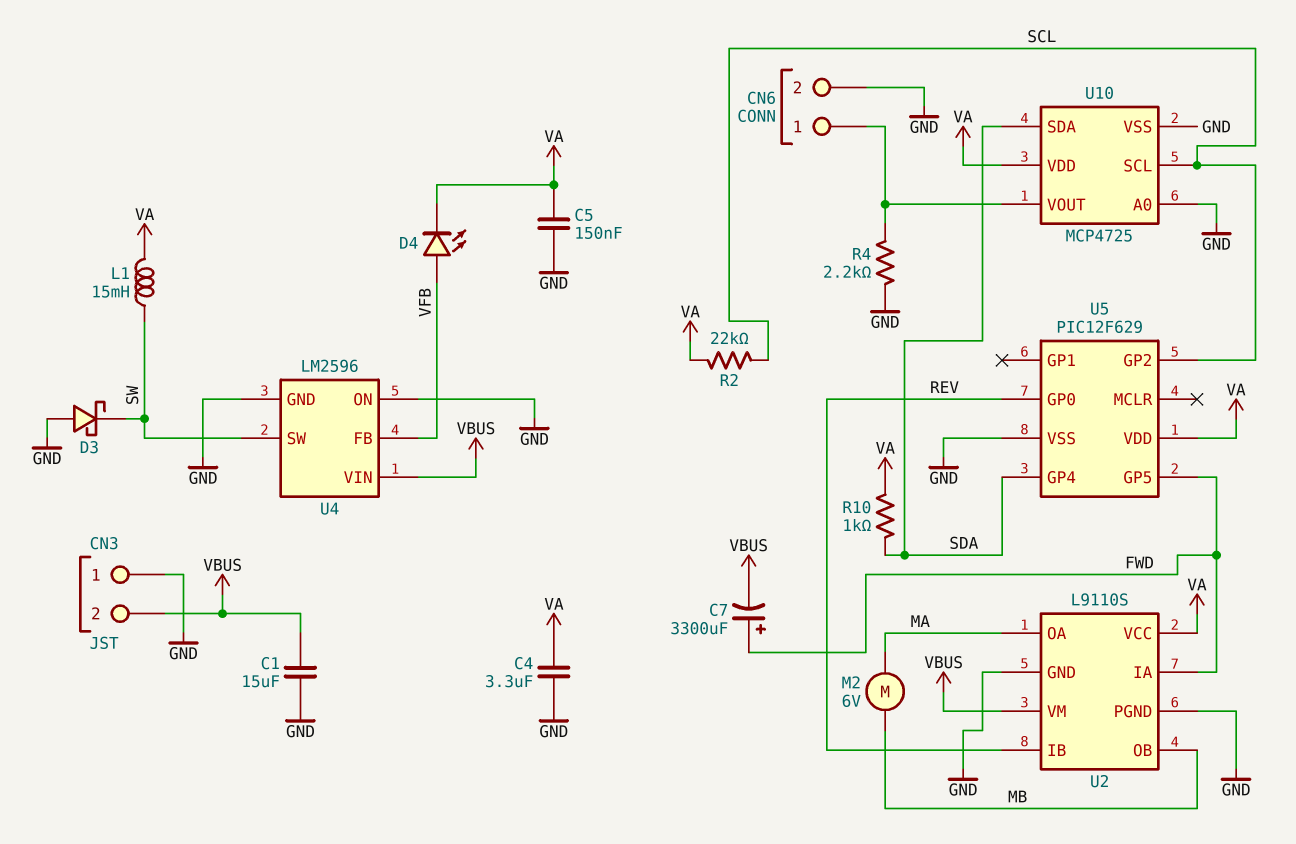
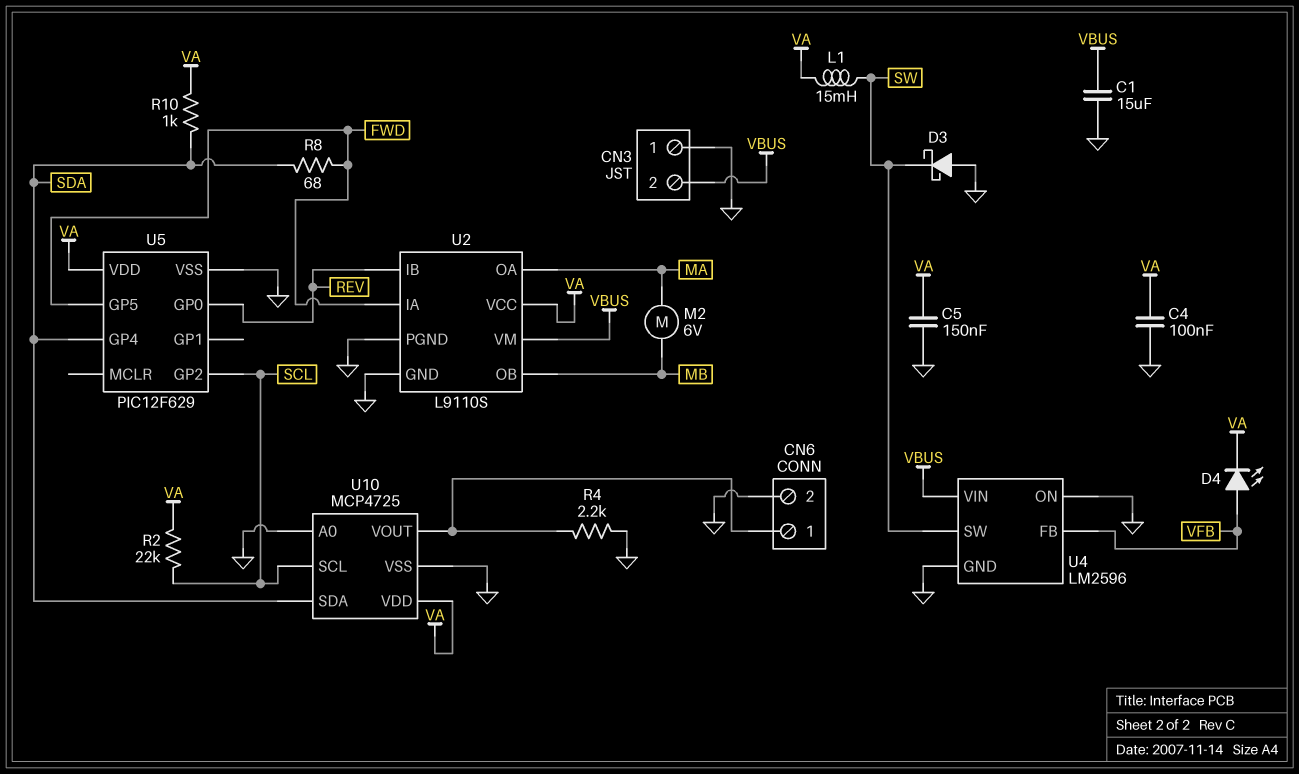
C4: 3.3uF (GND, VA) -> 100nF (GND, VA)
C7: 3300uF (plus FWD, minus VBUS) -> none
R8: none -> 68 (FWD, SDA)

